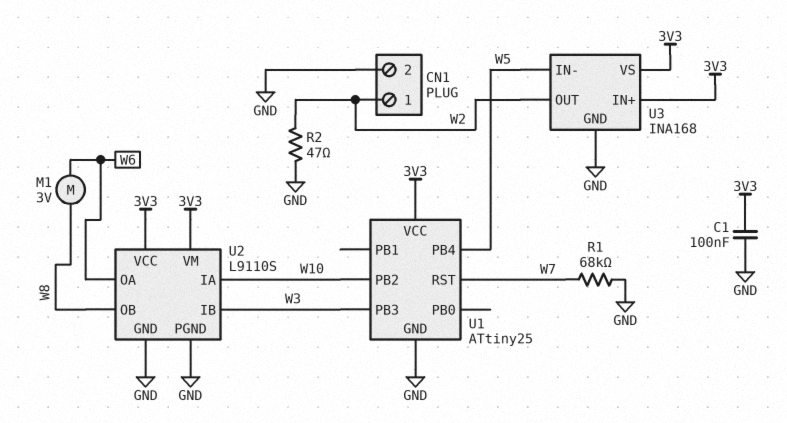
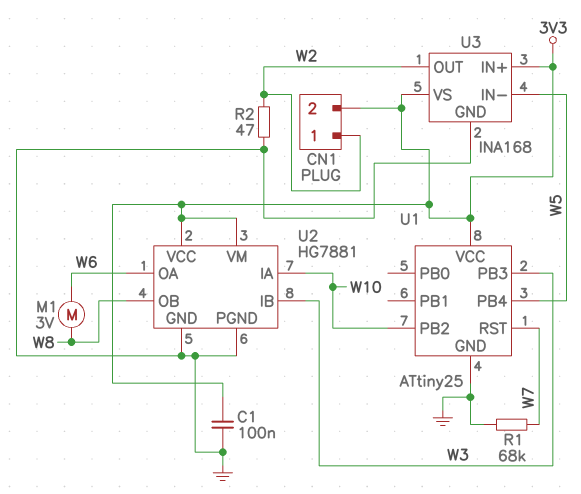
CN1 pin 2: GND -> 3V3
U2: L9110S -> HG7881

